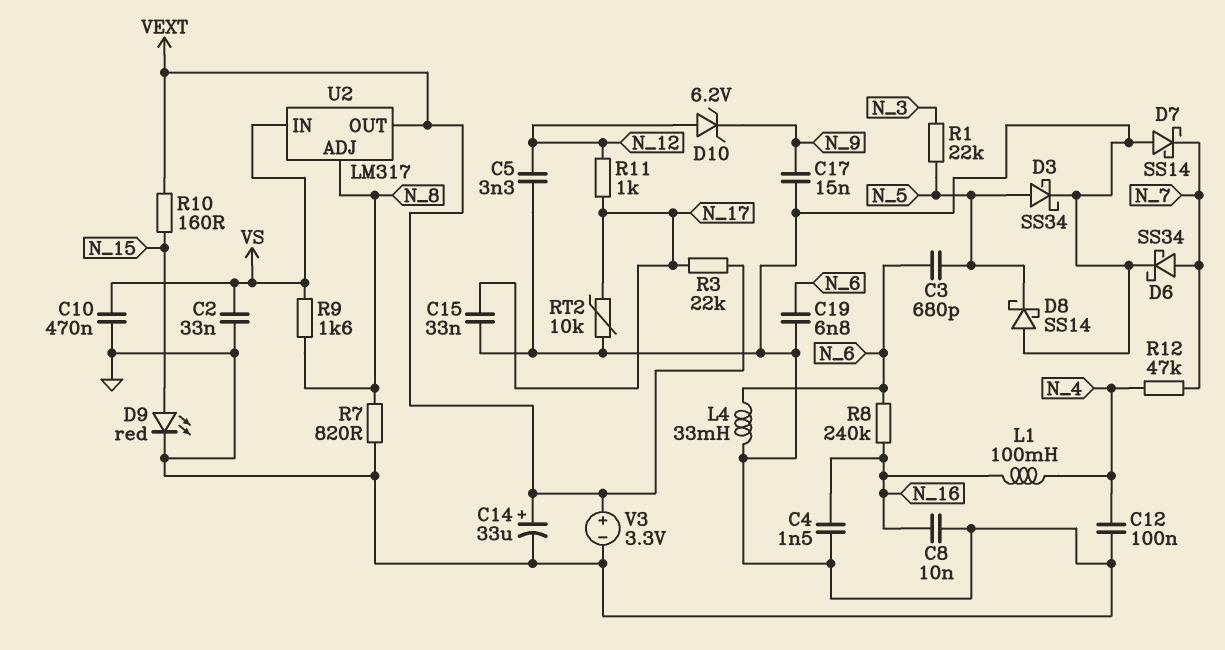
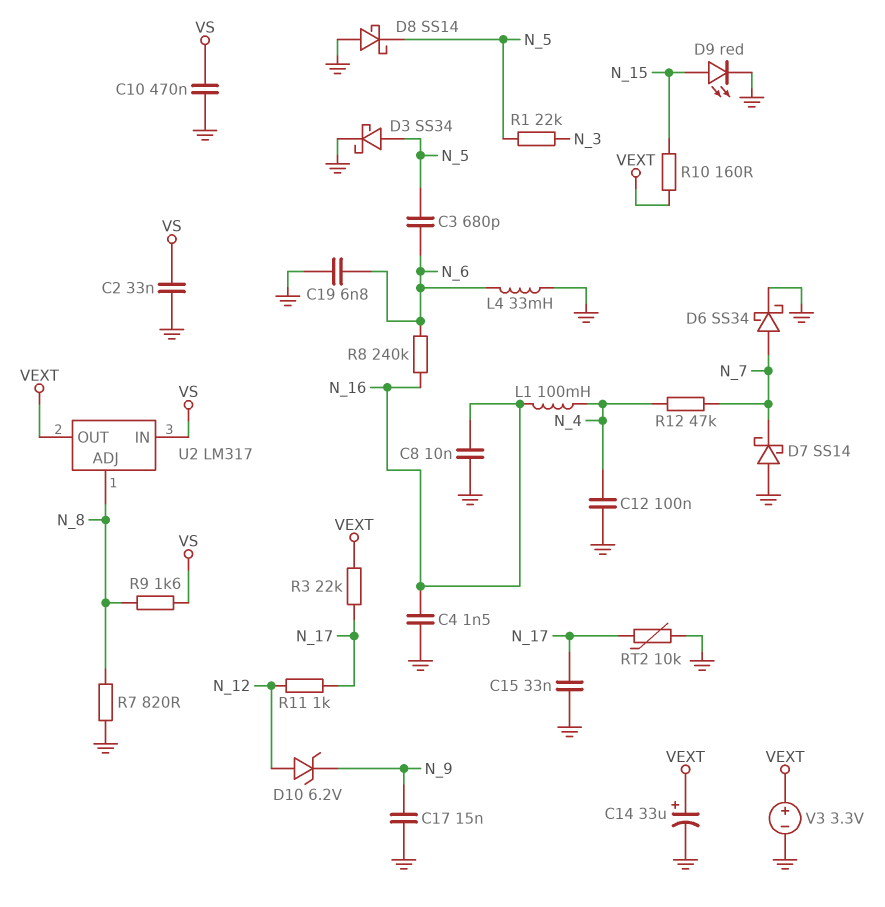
C5: 3.3nF (GND, N_12) -> none

